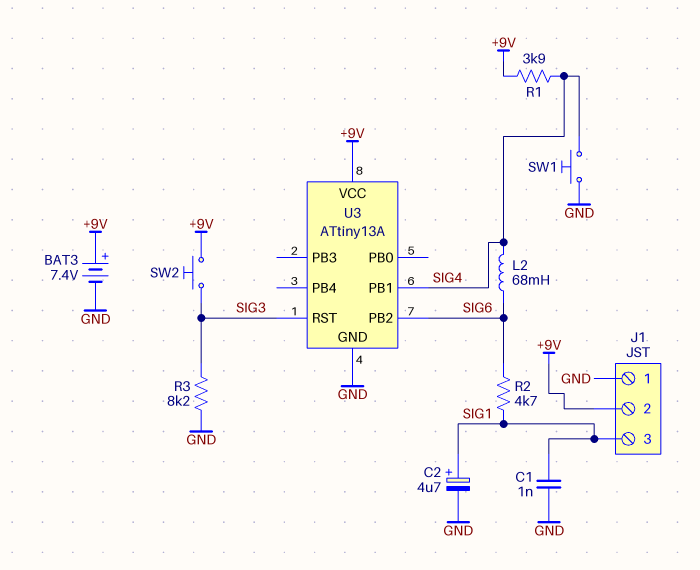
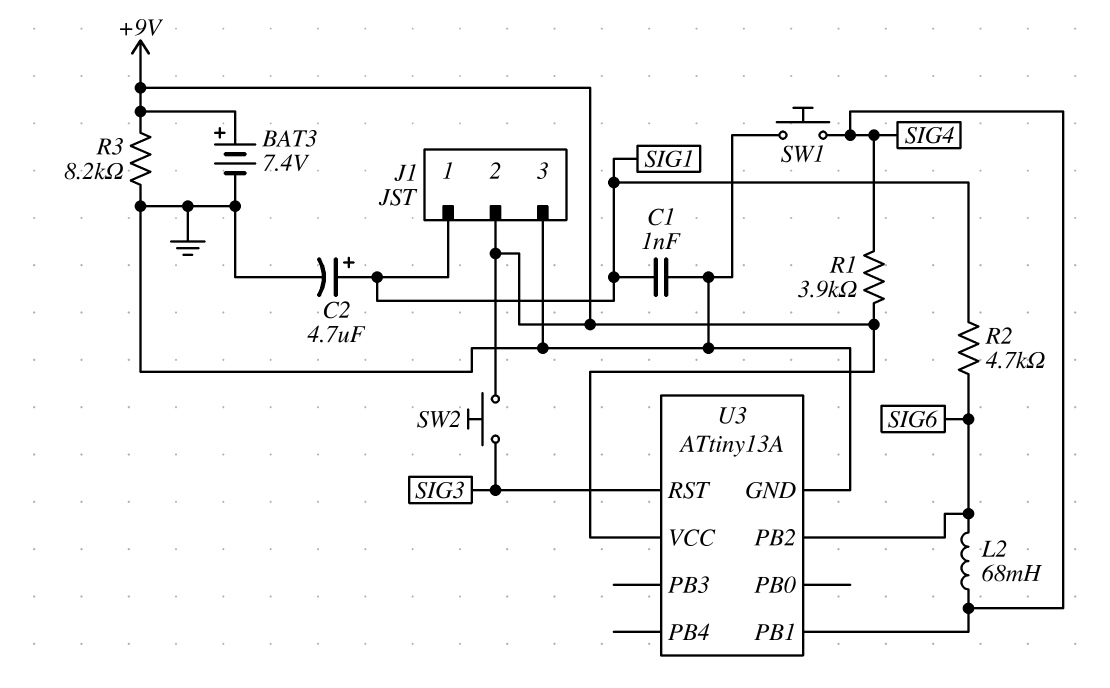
J1 pin 1: GND -> SIG1
J1 pin 3: SIG1 -> GND
R3: 8.2k (GND, SIG3) -> 8.2k (+9V, GND)

